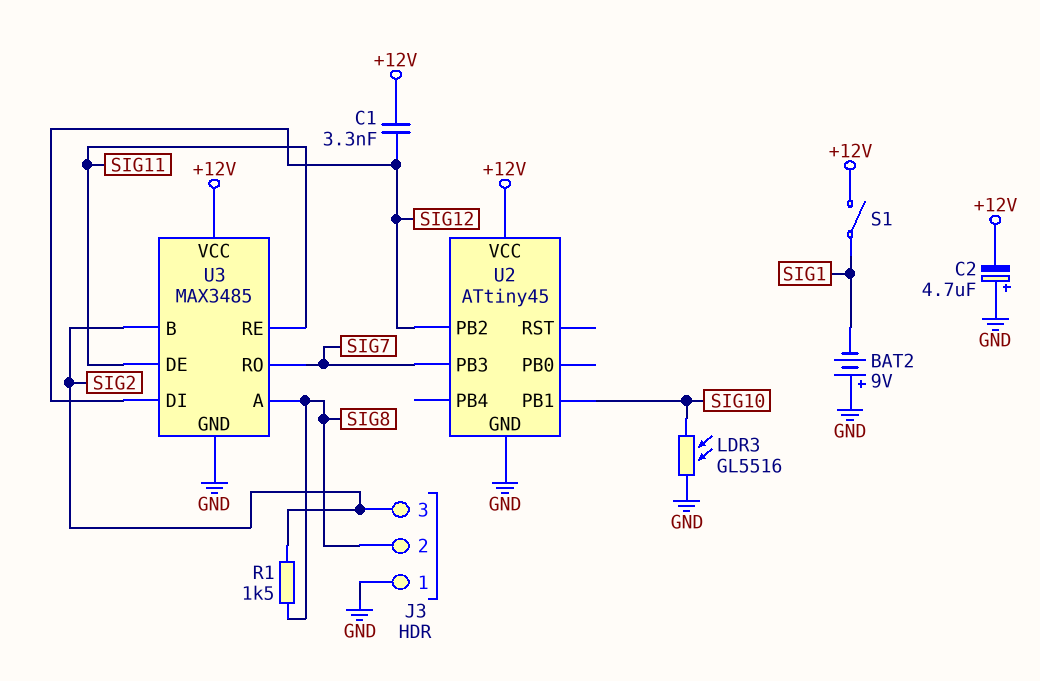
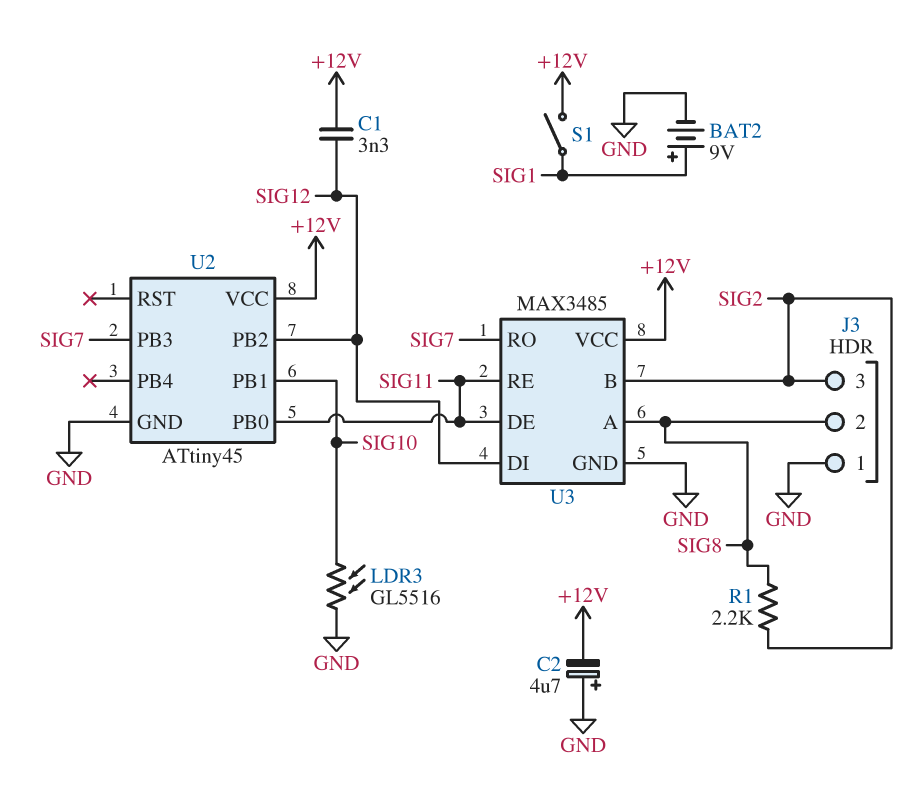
BAT2: 9V (plus GND, minus SIG1) -> 9V (plus SIG1, minus GND)
R1: 1.5k (SIG2, SIG8) -> 2.2k (SIG2, SIG8)
U2 pin PB0: none -> SIG11

